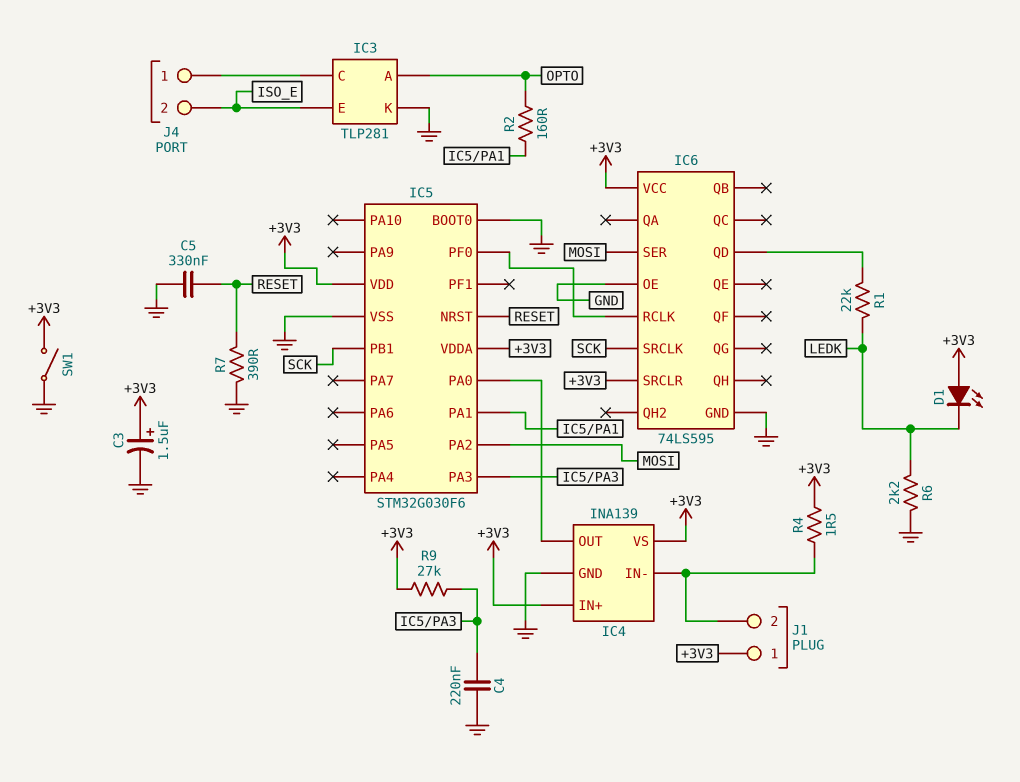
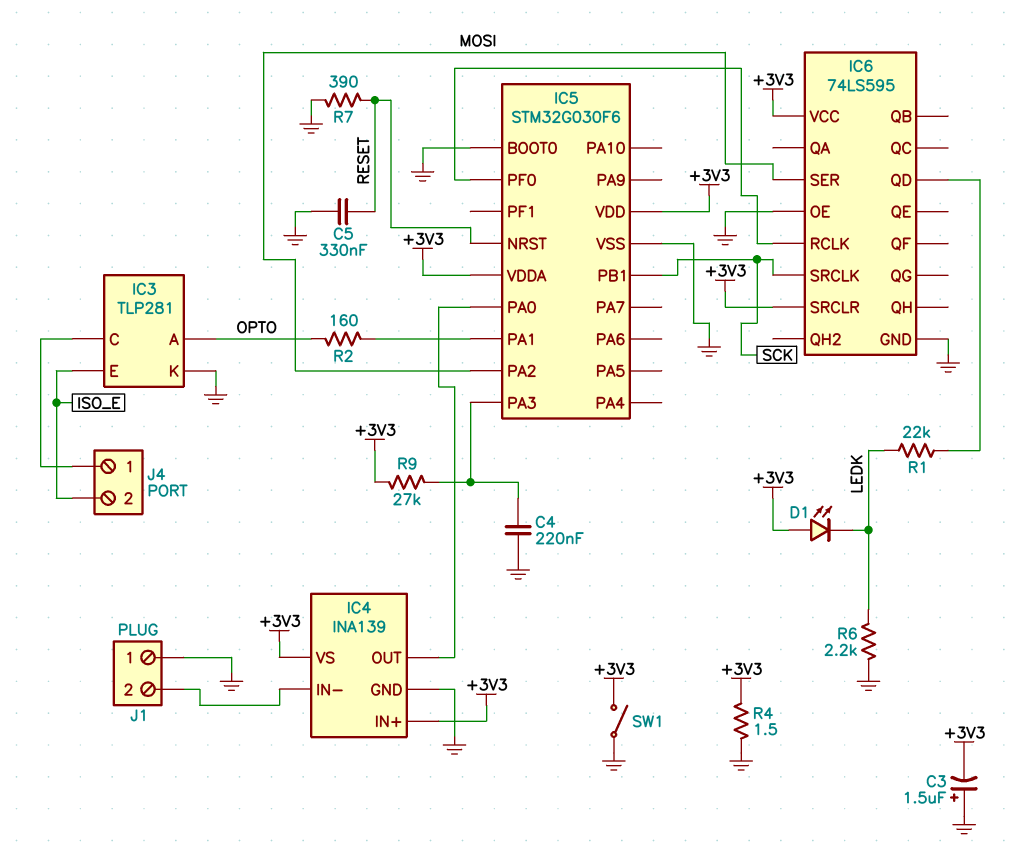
C3: 1.5uF (plus +3V3, minus GND) -> 1.5uF (plus GND, minus +3V3)
J1 pin 1: +3V3 -> GND
R4: 1.5 (+3V3, IC4/IN-) -> 1.5 (+3V3, GND)

